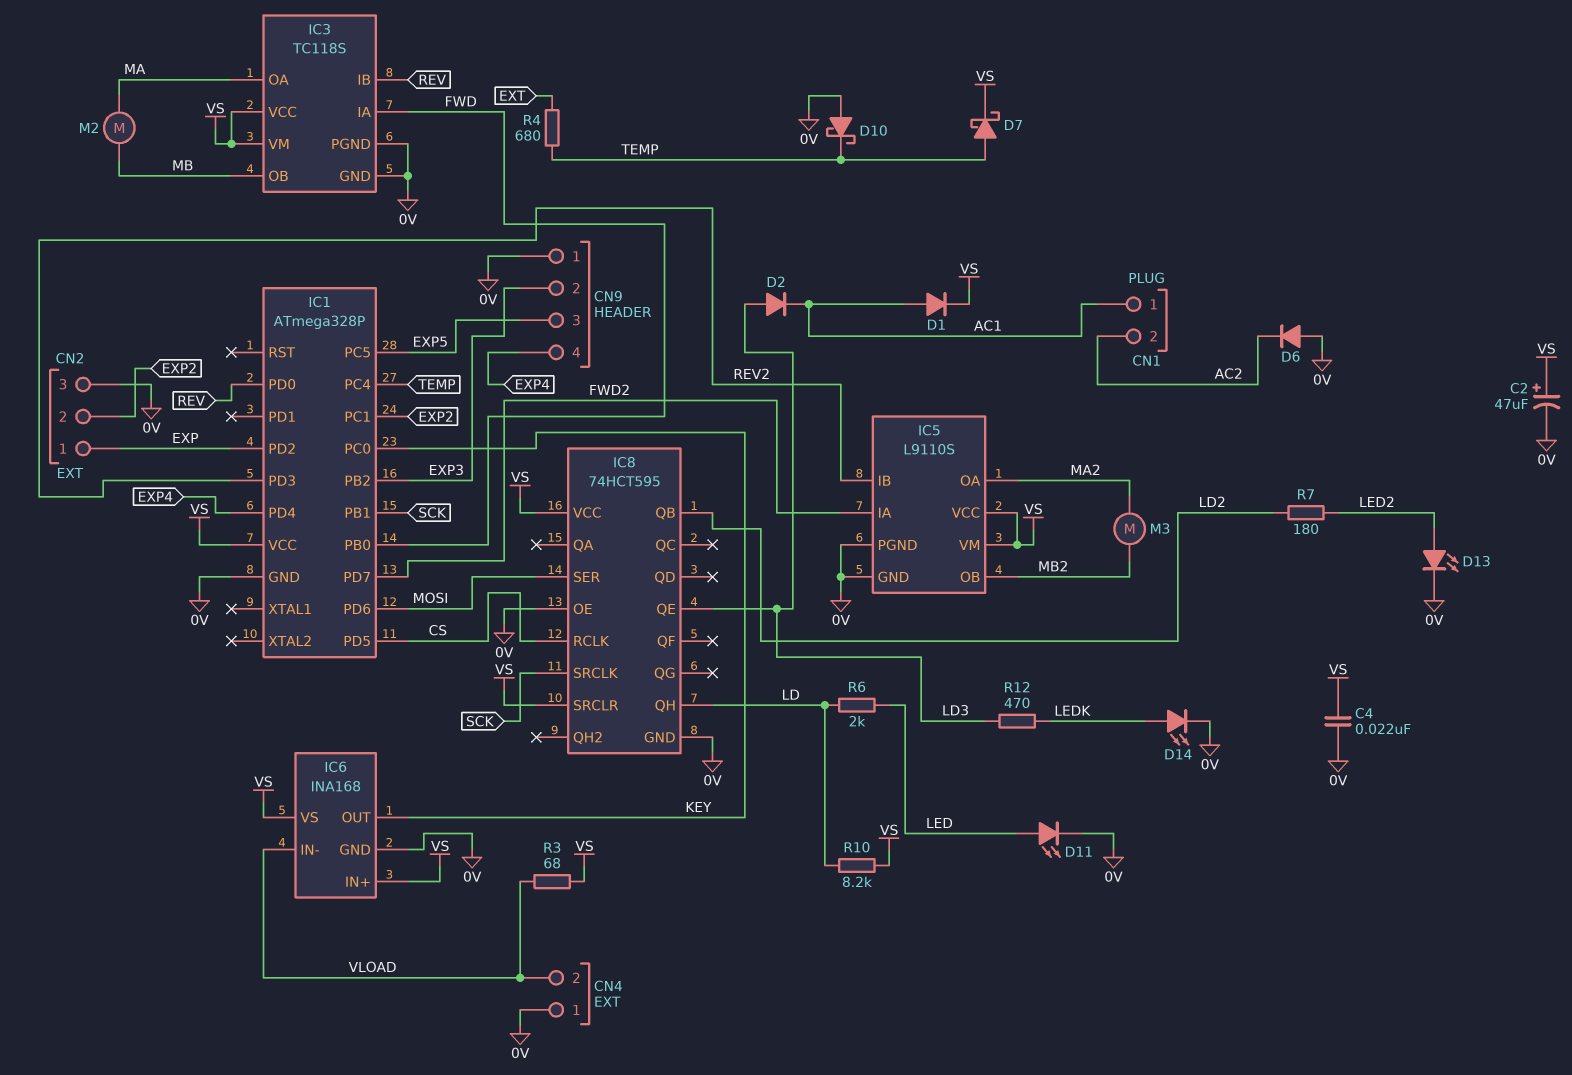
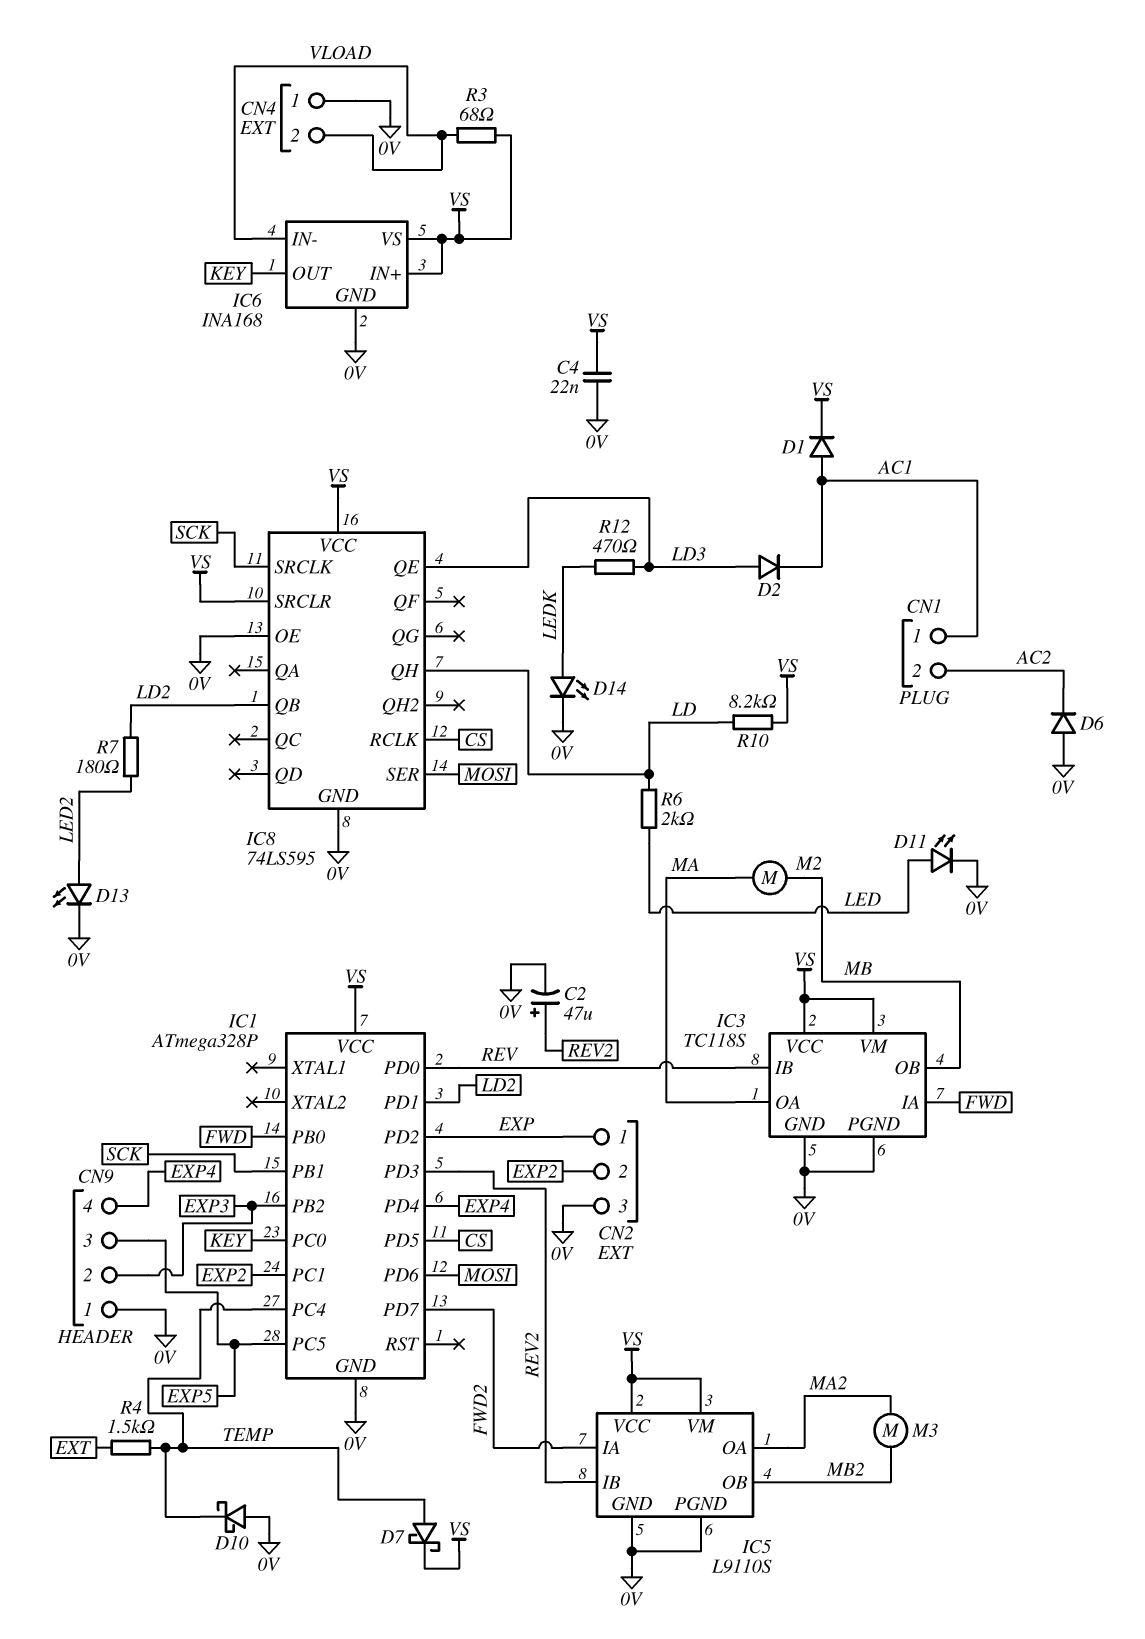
C2: 47uF (plus VS, minus 0V) -> 47uF (plus REV2, minus 0V)
IC1 pin PD1: none -> LD2
IC8: 74HCT595 -> 74LS595
R4: 680 (EXT, TEMP) -> 1.5k (EXT, TEMP)

